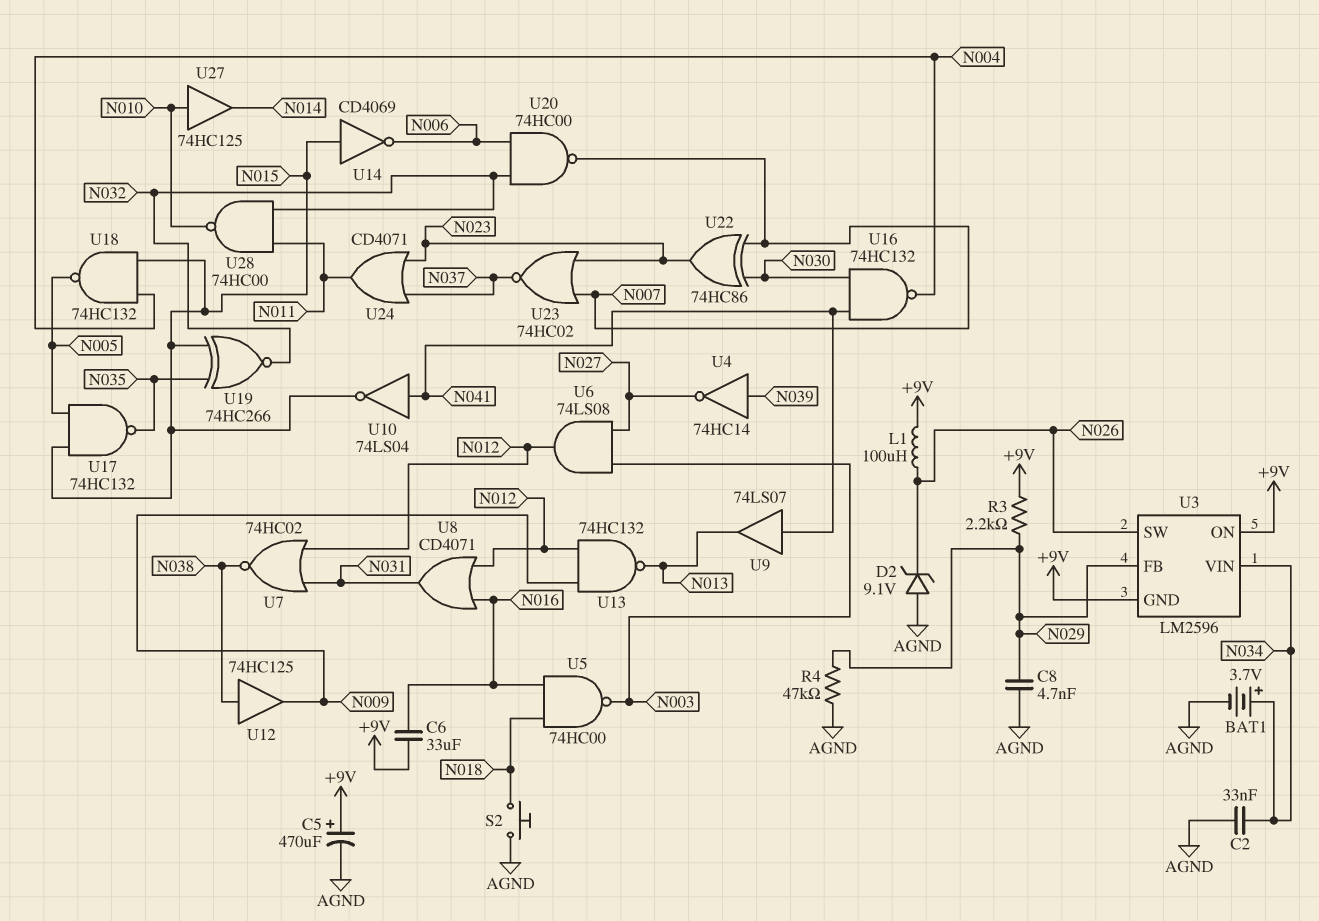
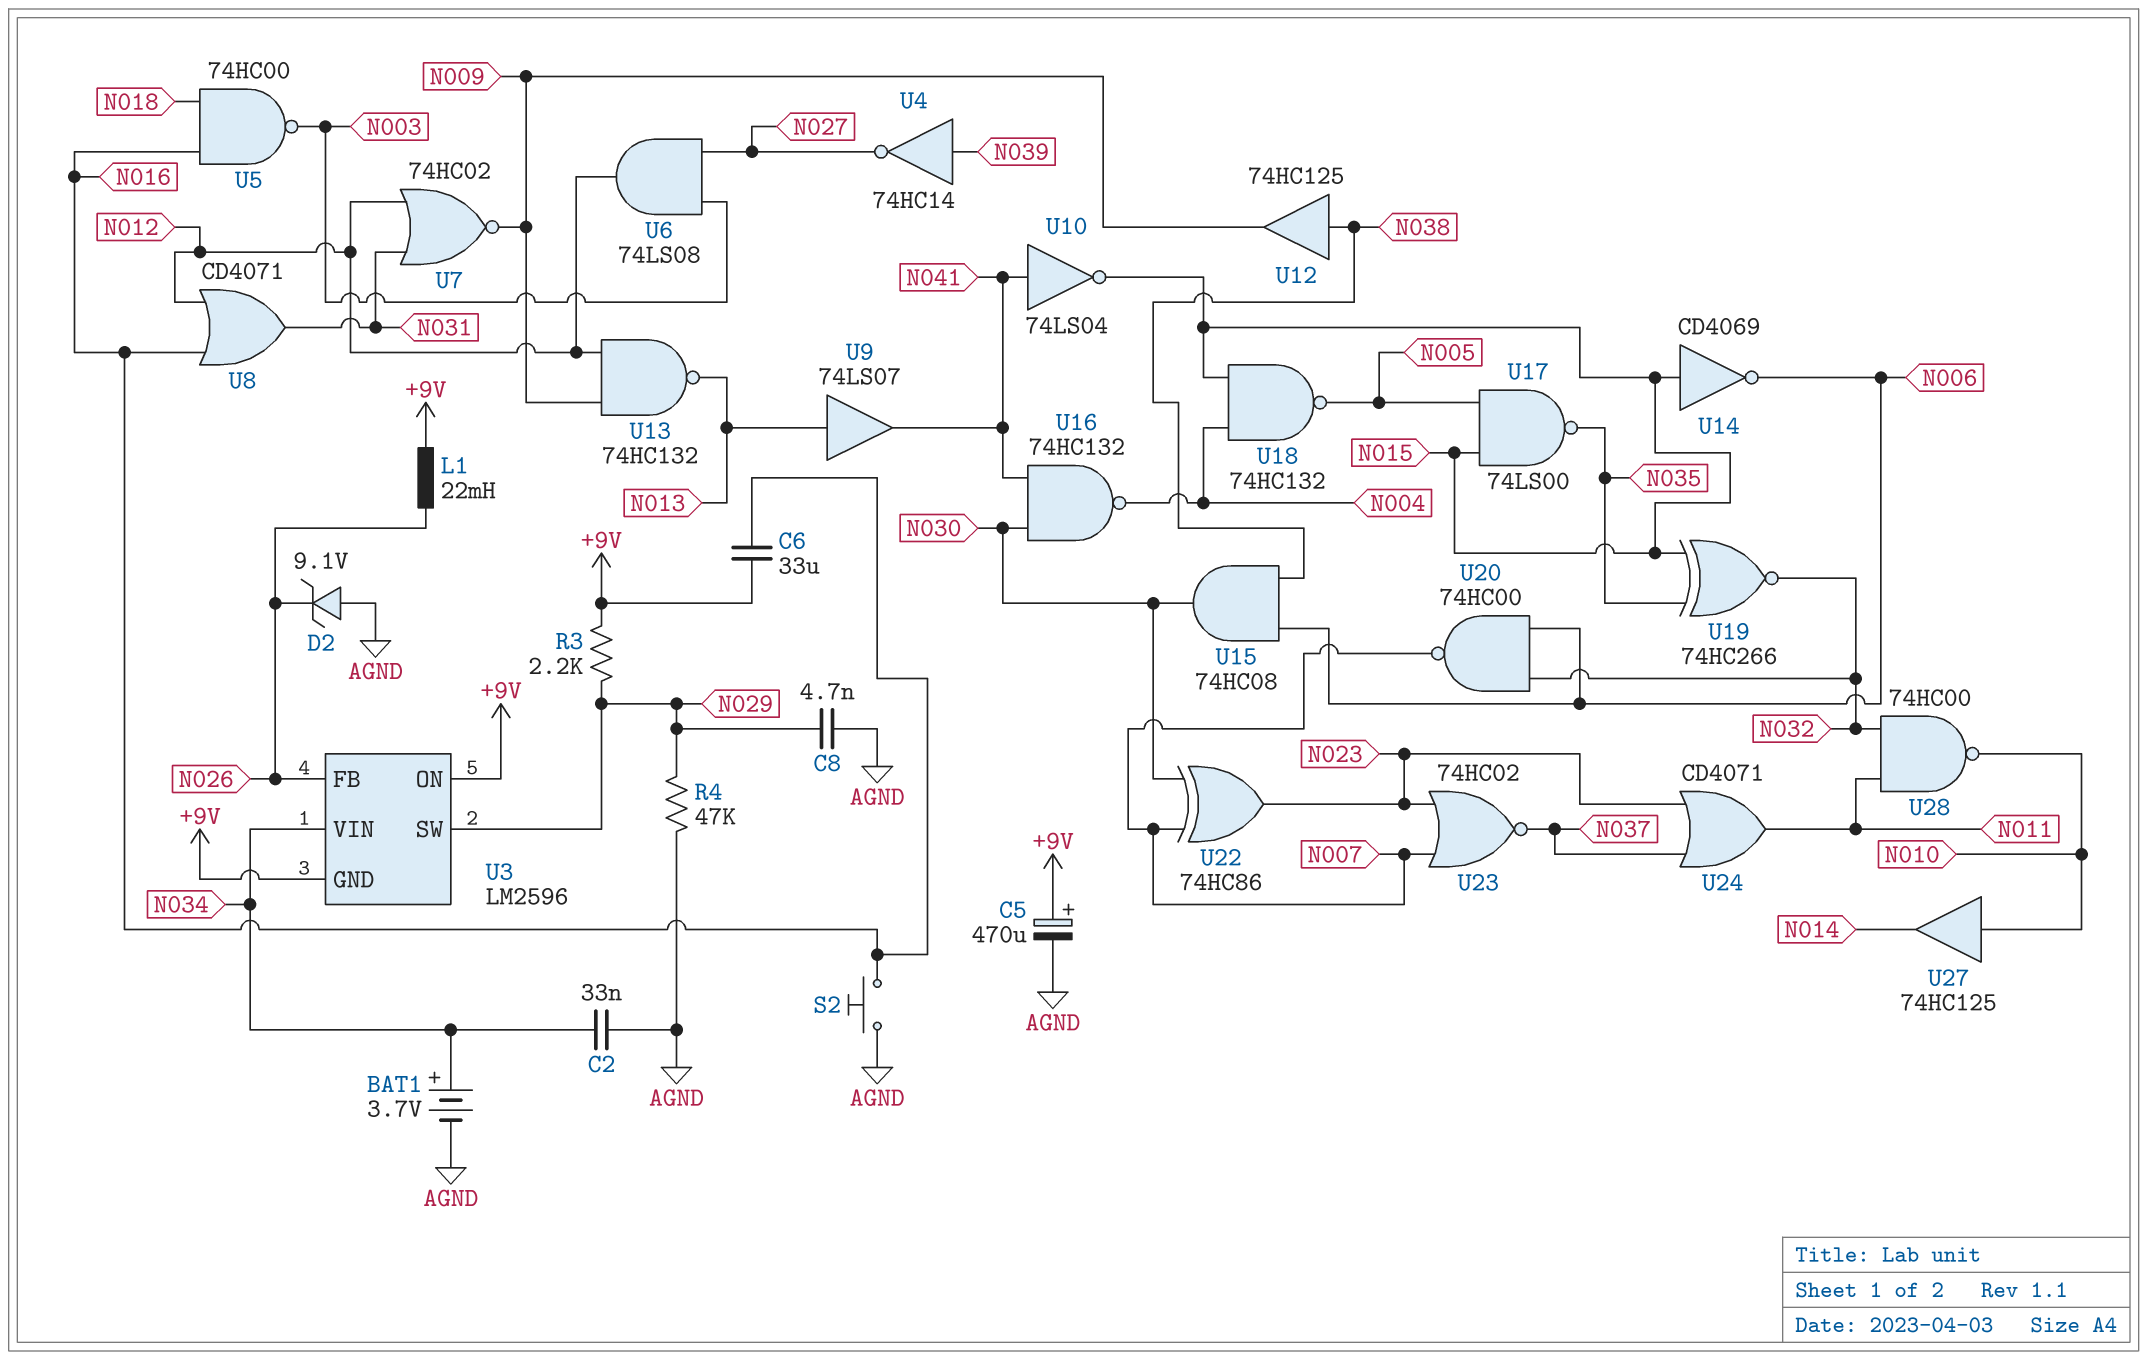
L1: 100uH (+9V, N026) -> 22mH (+9V, N026)
S2: button (AGND, N018) -> button (AGND, N016)
U3 pin FB: N029 -> N026
U3 pin SW: N026 -> N029
U7: NOR 74HC02 (in N012, in N031, out N038) -> NOR 74HC02 (in N012, in N031, out N009)
U9: buffer 74LS07 (in N041, out N013) -> buffer 74LS07 (in N013, out N041)
U15: none -> AND 74HC08 (in N006, in N038, out N030)
U17: NAND 74HC132 (in N005, in N015, out N035) -> NAND 74LS00 (in N005, in N015, out N035)

